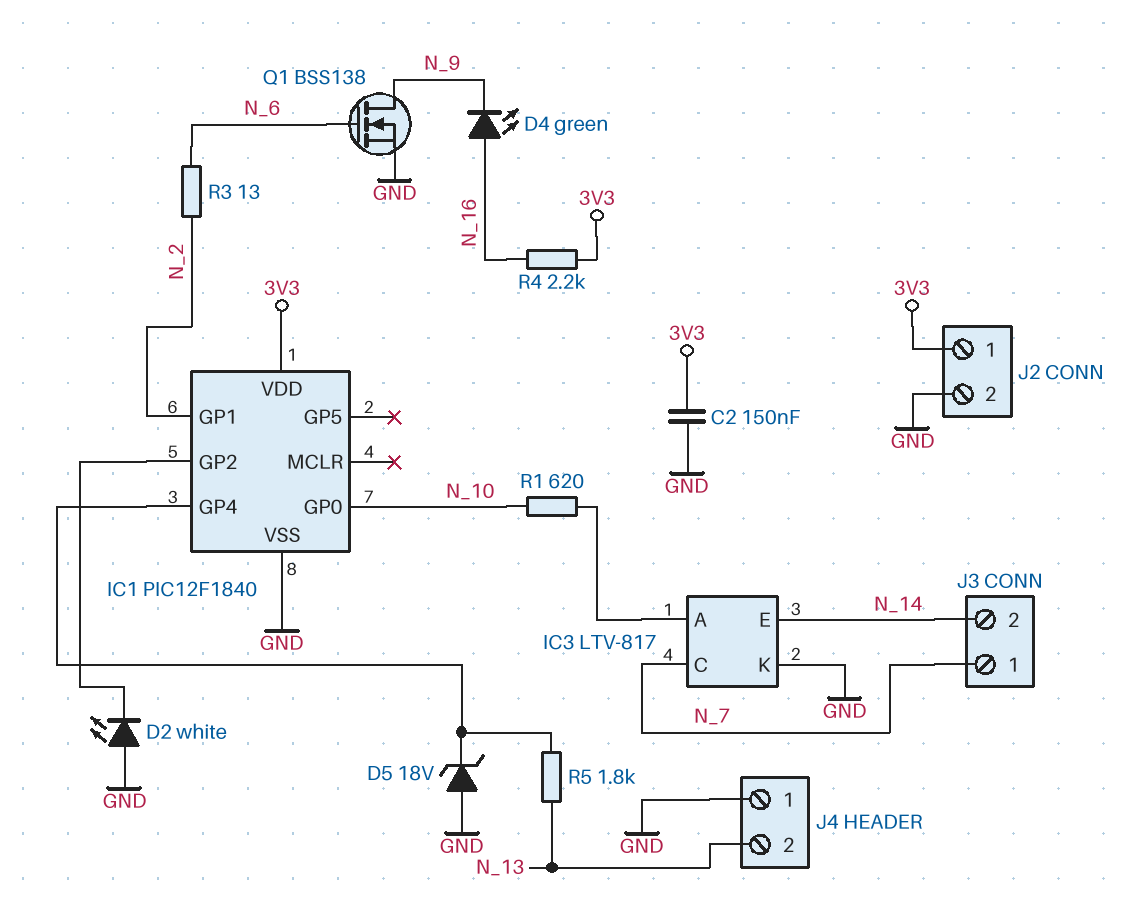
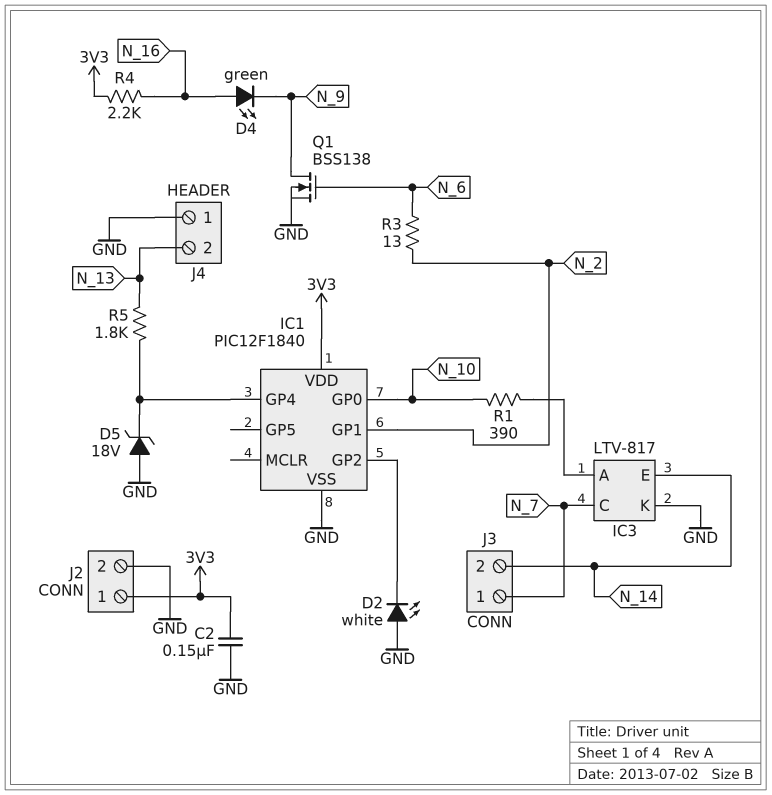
R1: 620 (IC3/A, N_10) -> 390 (IC3/A, N_10)

